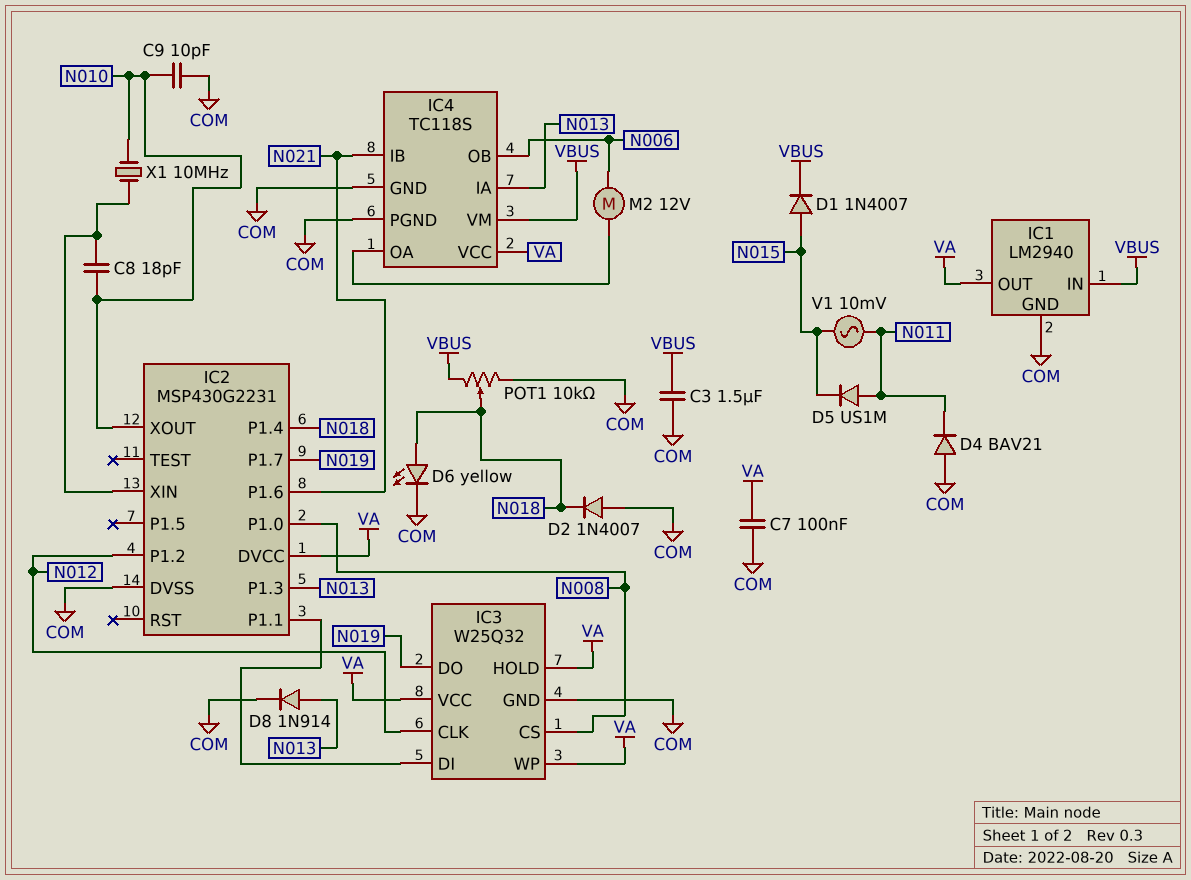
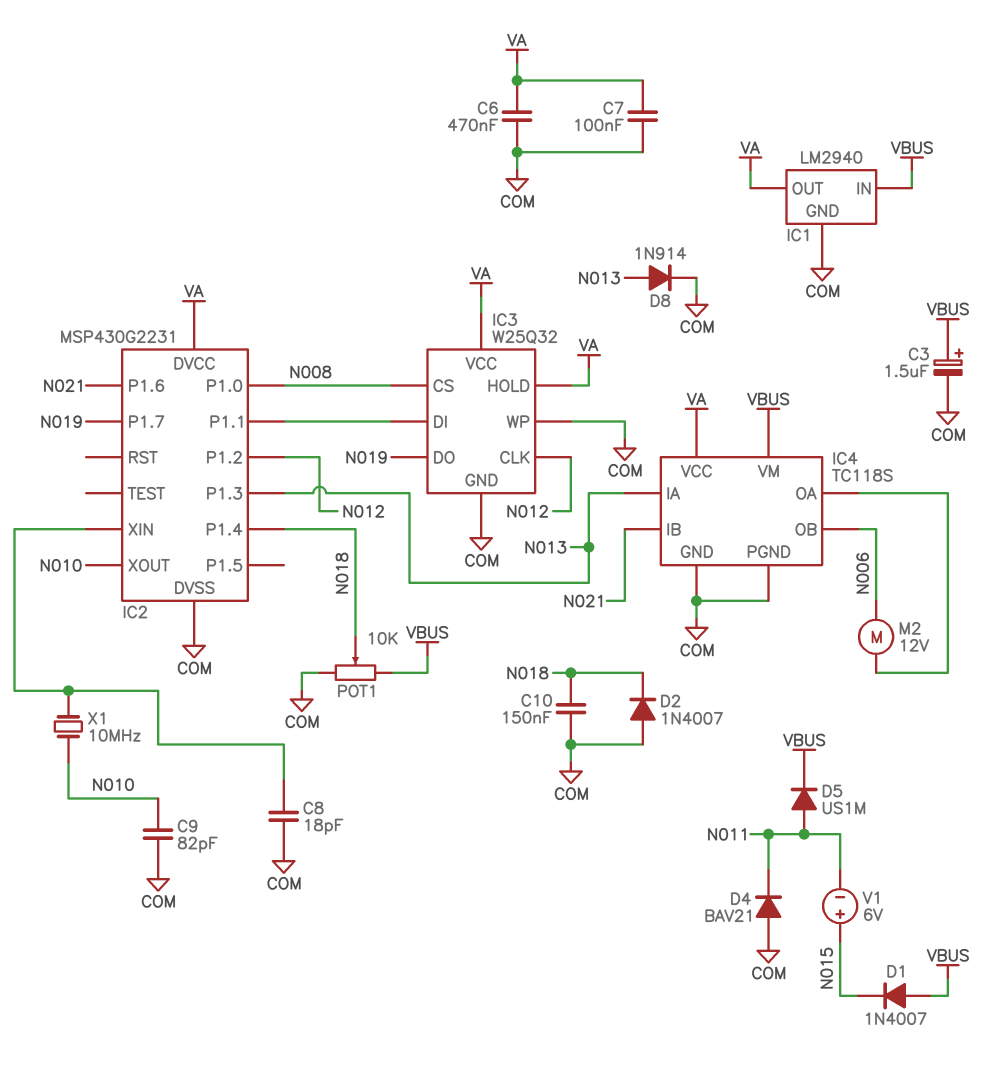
C3: 1.5uF (COM, VBUS) -> 1.5uF (plus VBUS, minus COM)
C6: none -> 470nF (COM, VA)
C8: 18pF (IC2/XIN, N010) -> 18pF (COM, IC2/XIN)
C9: 10pF (COM, N010) -> 82pF (COM, N010)
C10: none -> 150nF (COM, N018)
D1: diode 1N4007 (A N015, K VBUS) -> diode 1N4007 (A VBUS, K N015)
D5: diode US1M (A N011, K N015) -> diode US1M (A N011, K VBUS)
D6: LED yellow (A N018, K COM) -> none
IC3 pin WP: VA -> COM
V1: AC 10mV (N011, N015) -> 6V (plus N015, minus N011)

